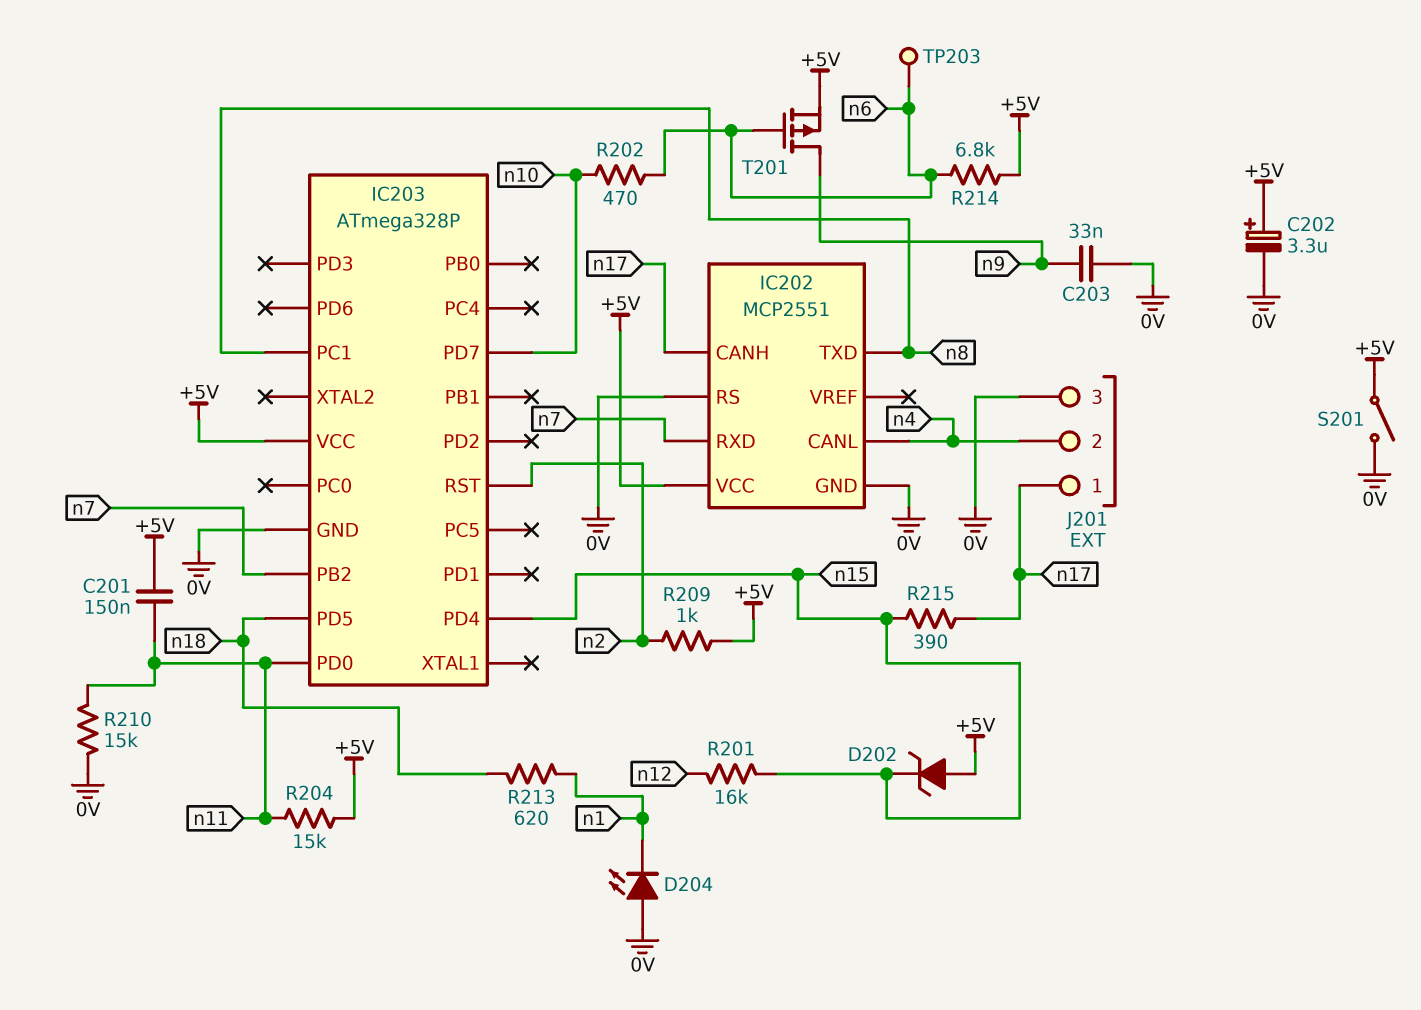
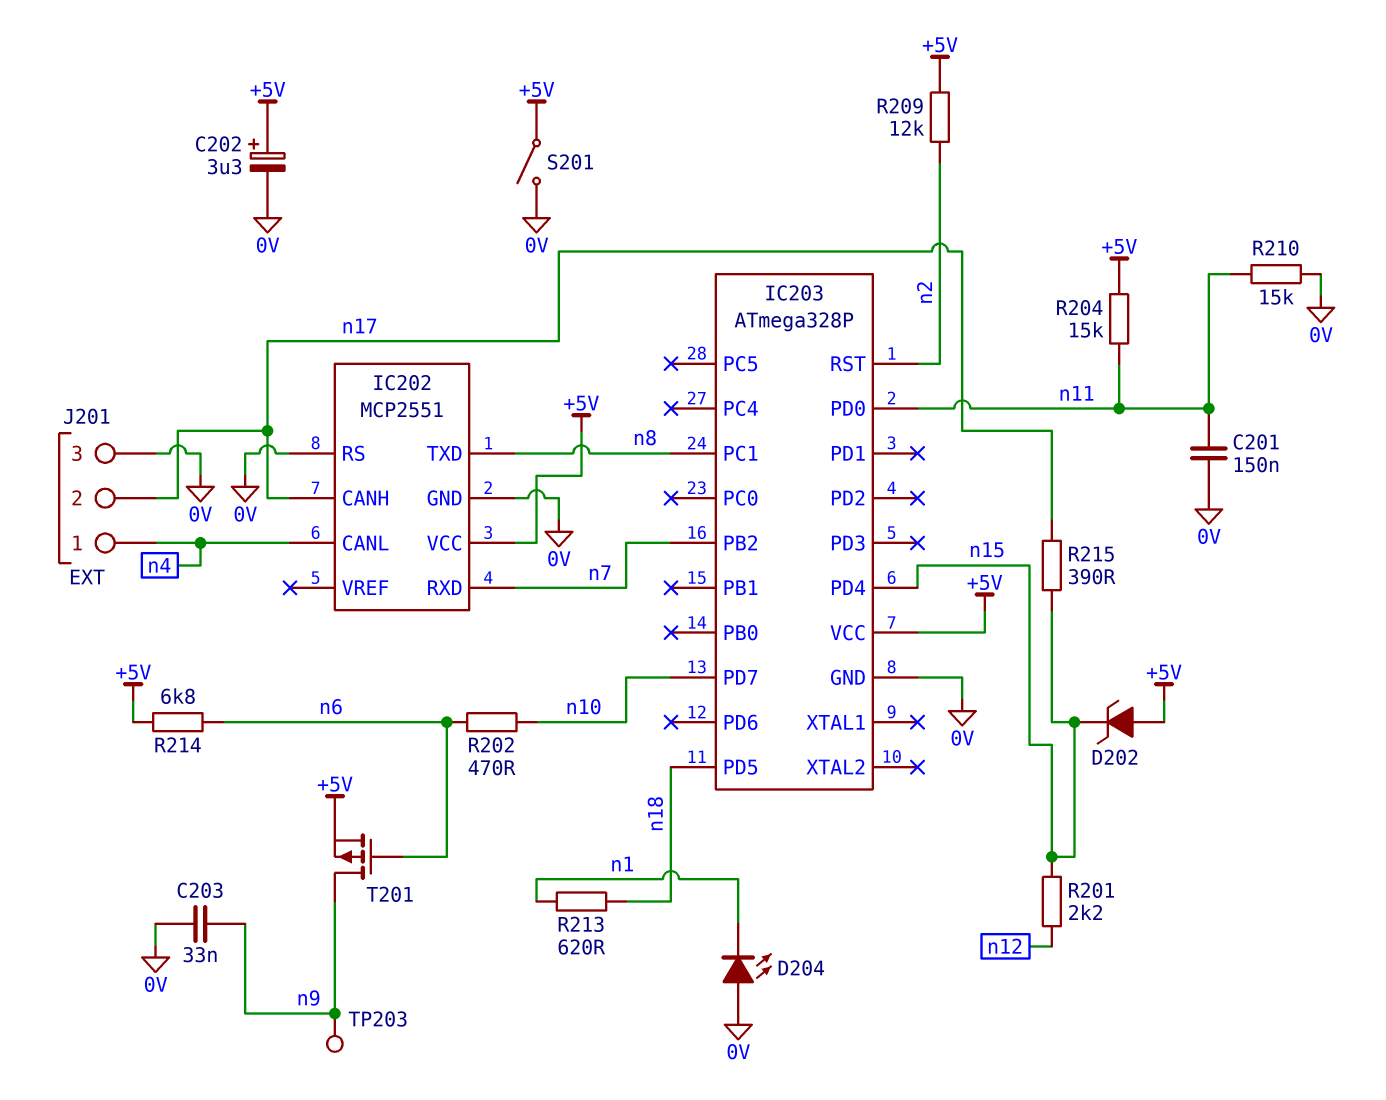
C201: 150nF (+5V, n11) -> 150nF (0V, n11)
J201 pin 1: n17 -> n4
J201 pin 2: n4 -> n17
R201: 16k (n12, n15) -> 2.2k (n12, n15)
R209: 1k (+5V, n2) -> 12k (+5V, n2)
TP203: test point (n6) -> test point (n9)

